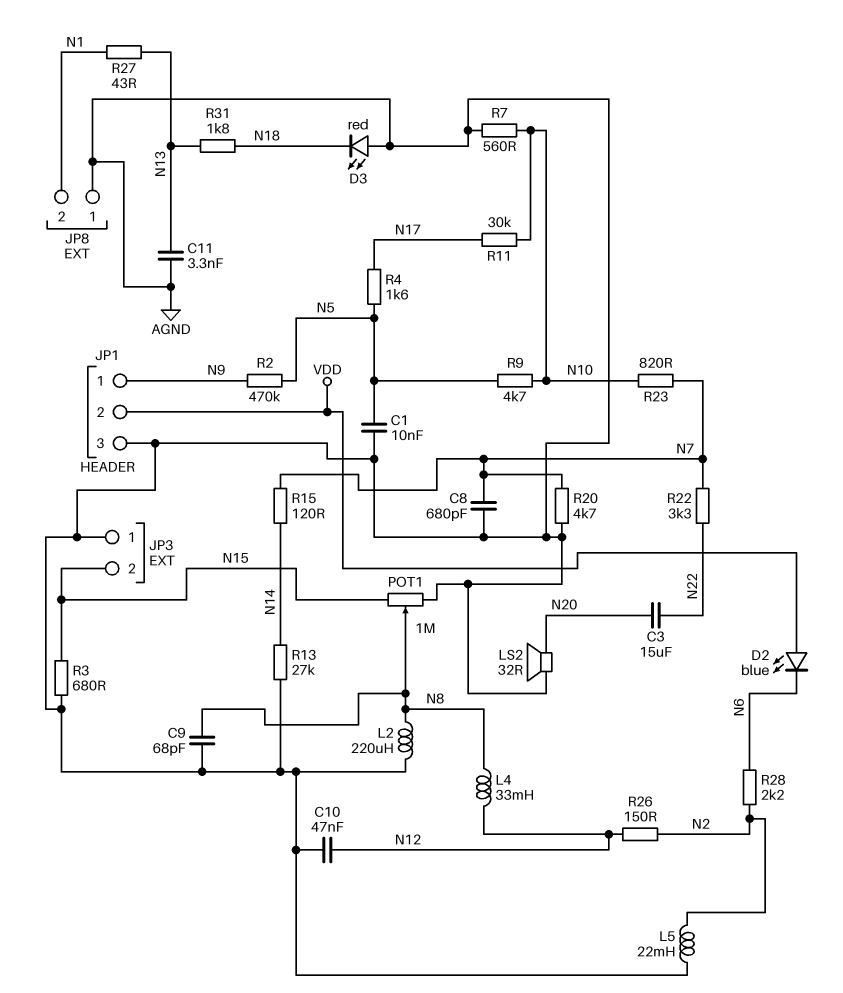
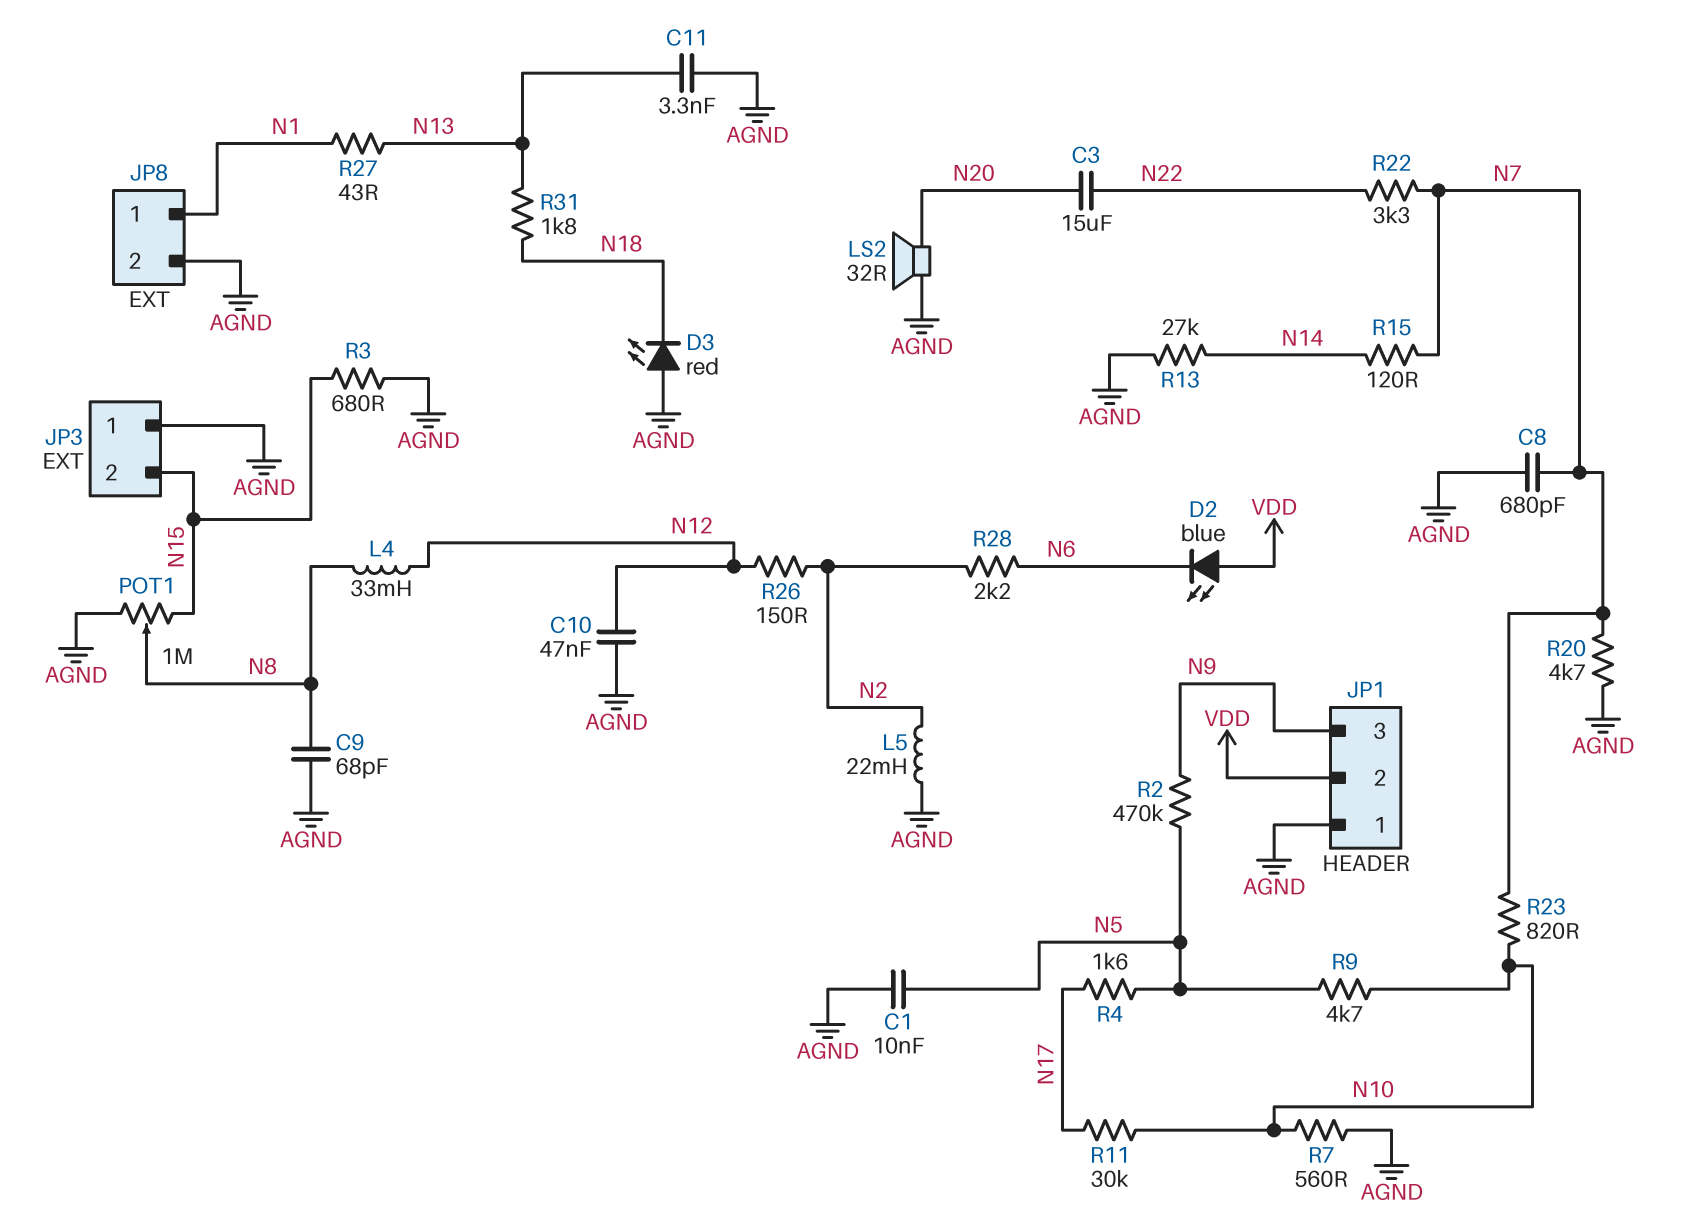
JP1 pin 1: N9 -> AGND
JP1 pin 3: AGND -> N9
JP8 pin 1: AGND -> N1
JP8 pin 2: N1 -> AGND
L2: 220uH (AGND, N8) -> none

